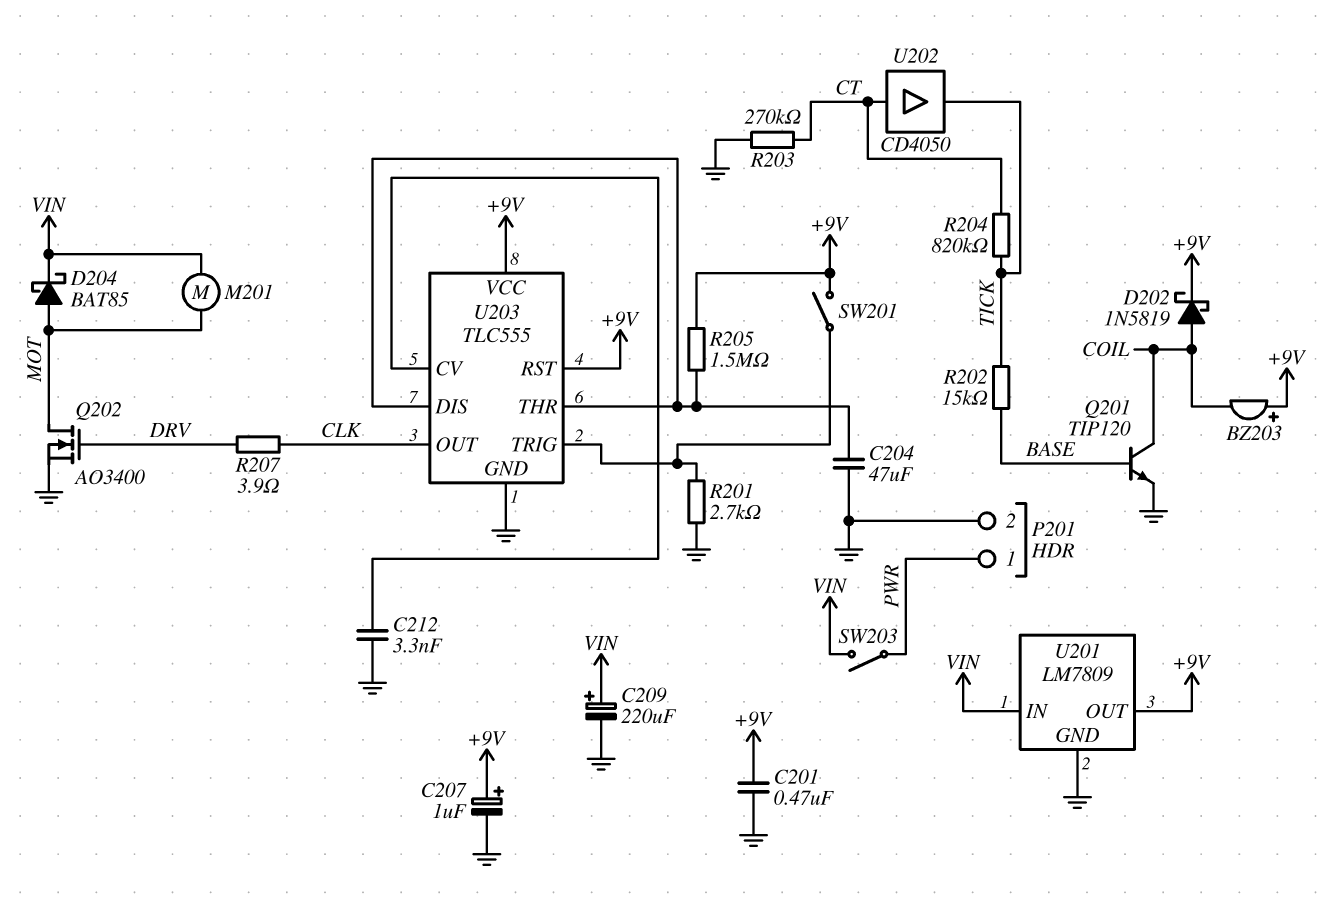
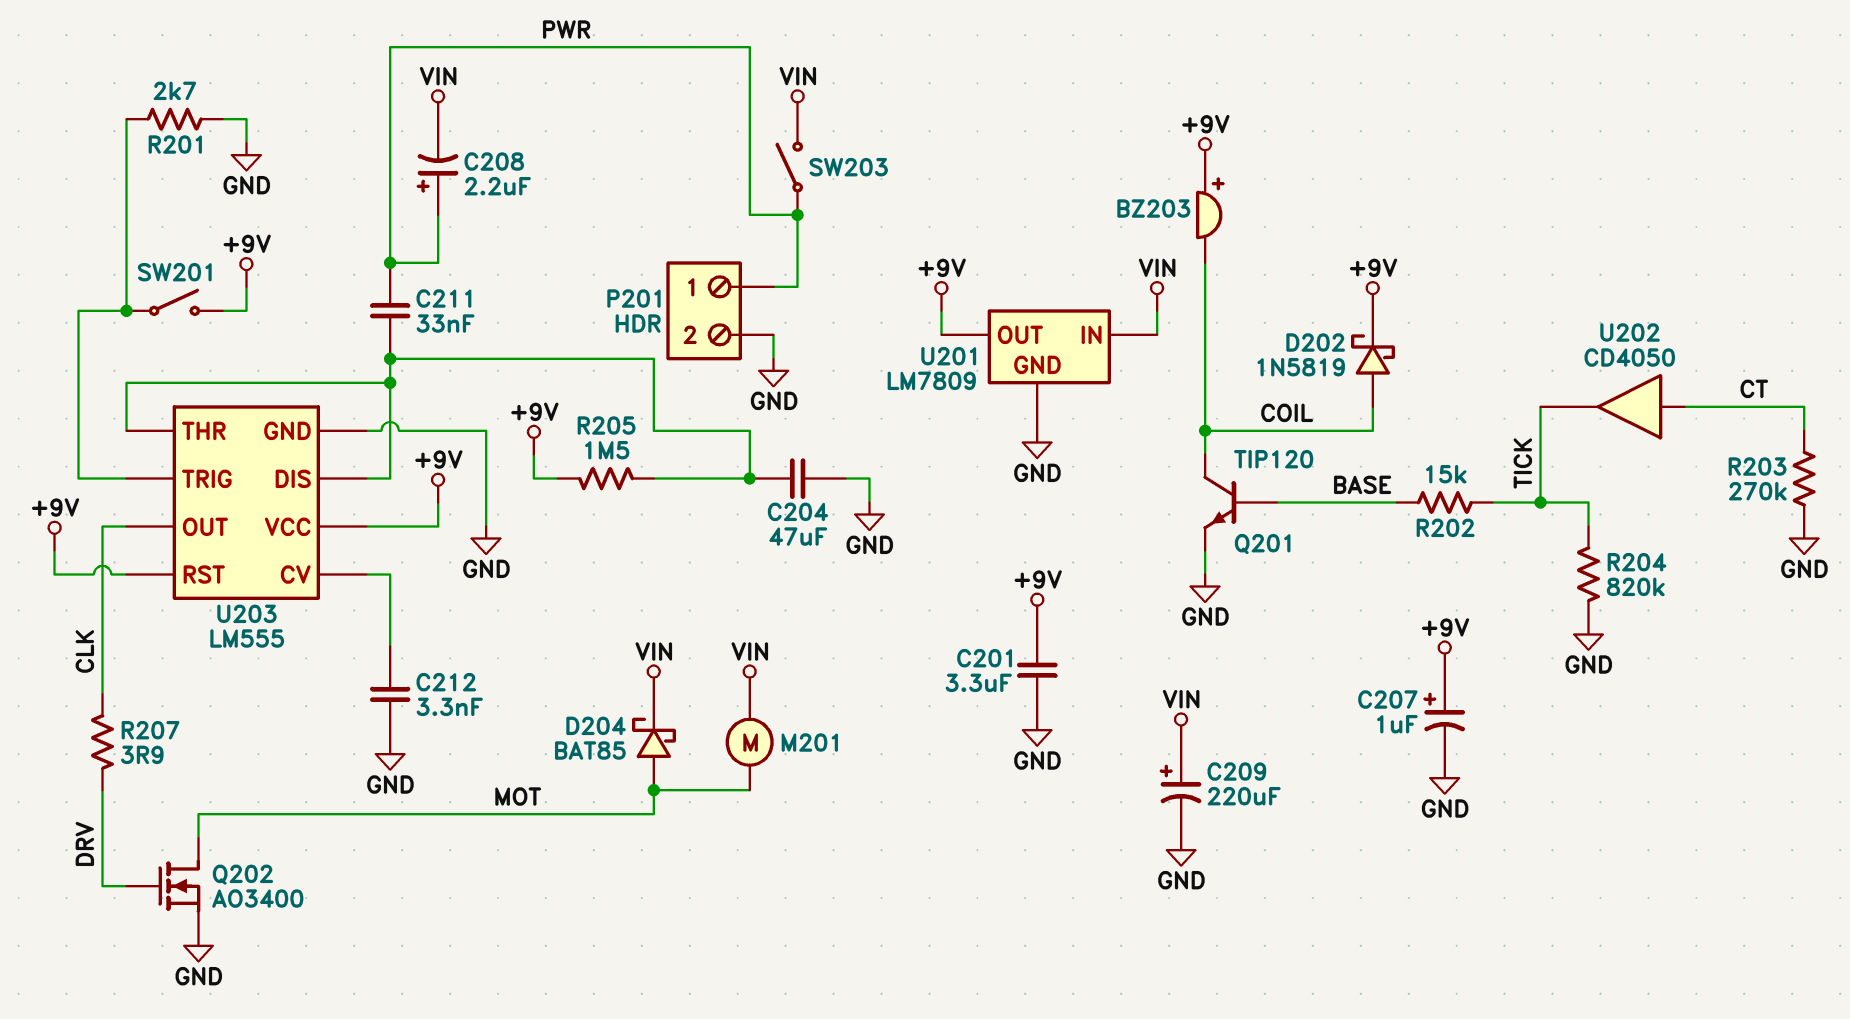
C201: 470nF (+9V, GND) -> 3.3uF (+9V, GND)
C208: none -> 2.2uF (plus PWR, minus VIN)
C211: none -> 33nF (PWR, U203/DIS)
R204: 820k (CT, TICK) -> 820k (GND, TICK)
U203: TLC555 -> LM555

